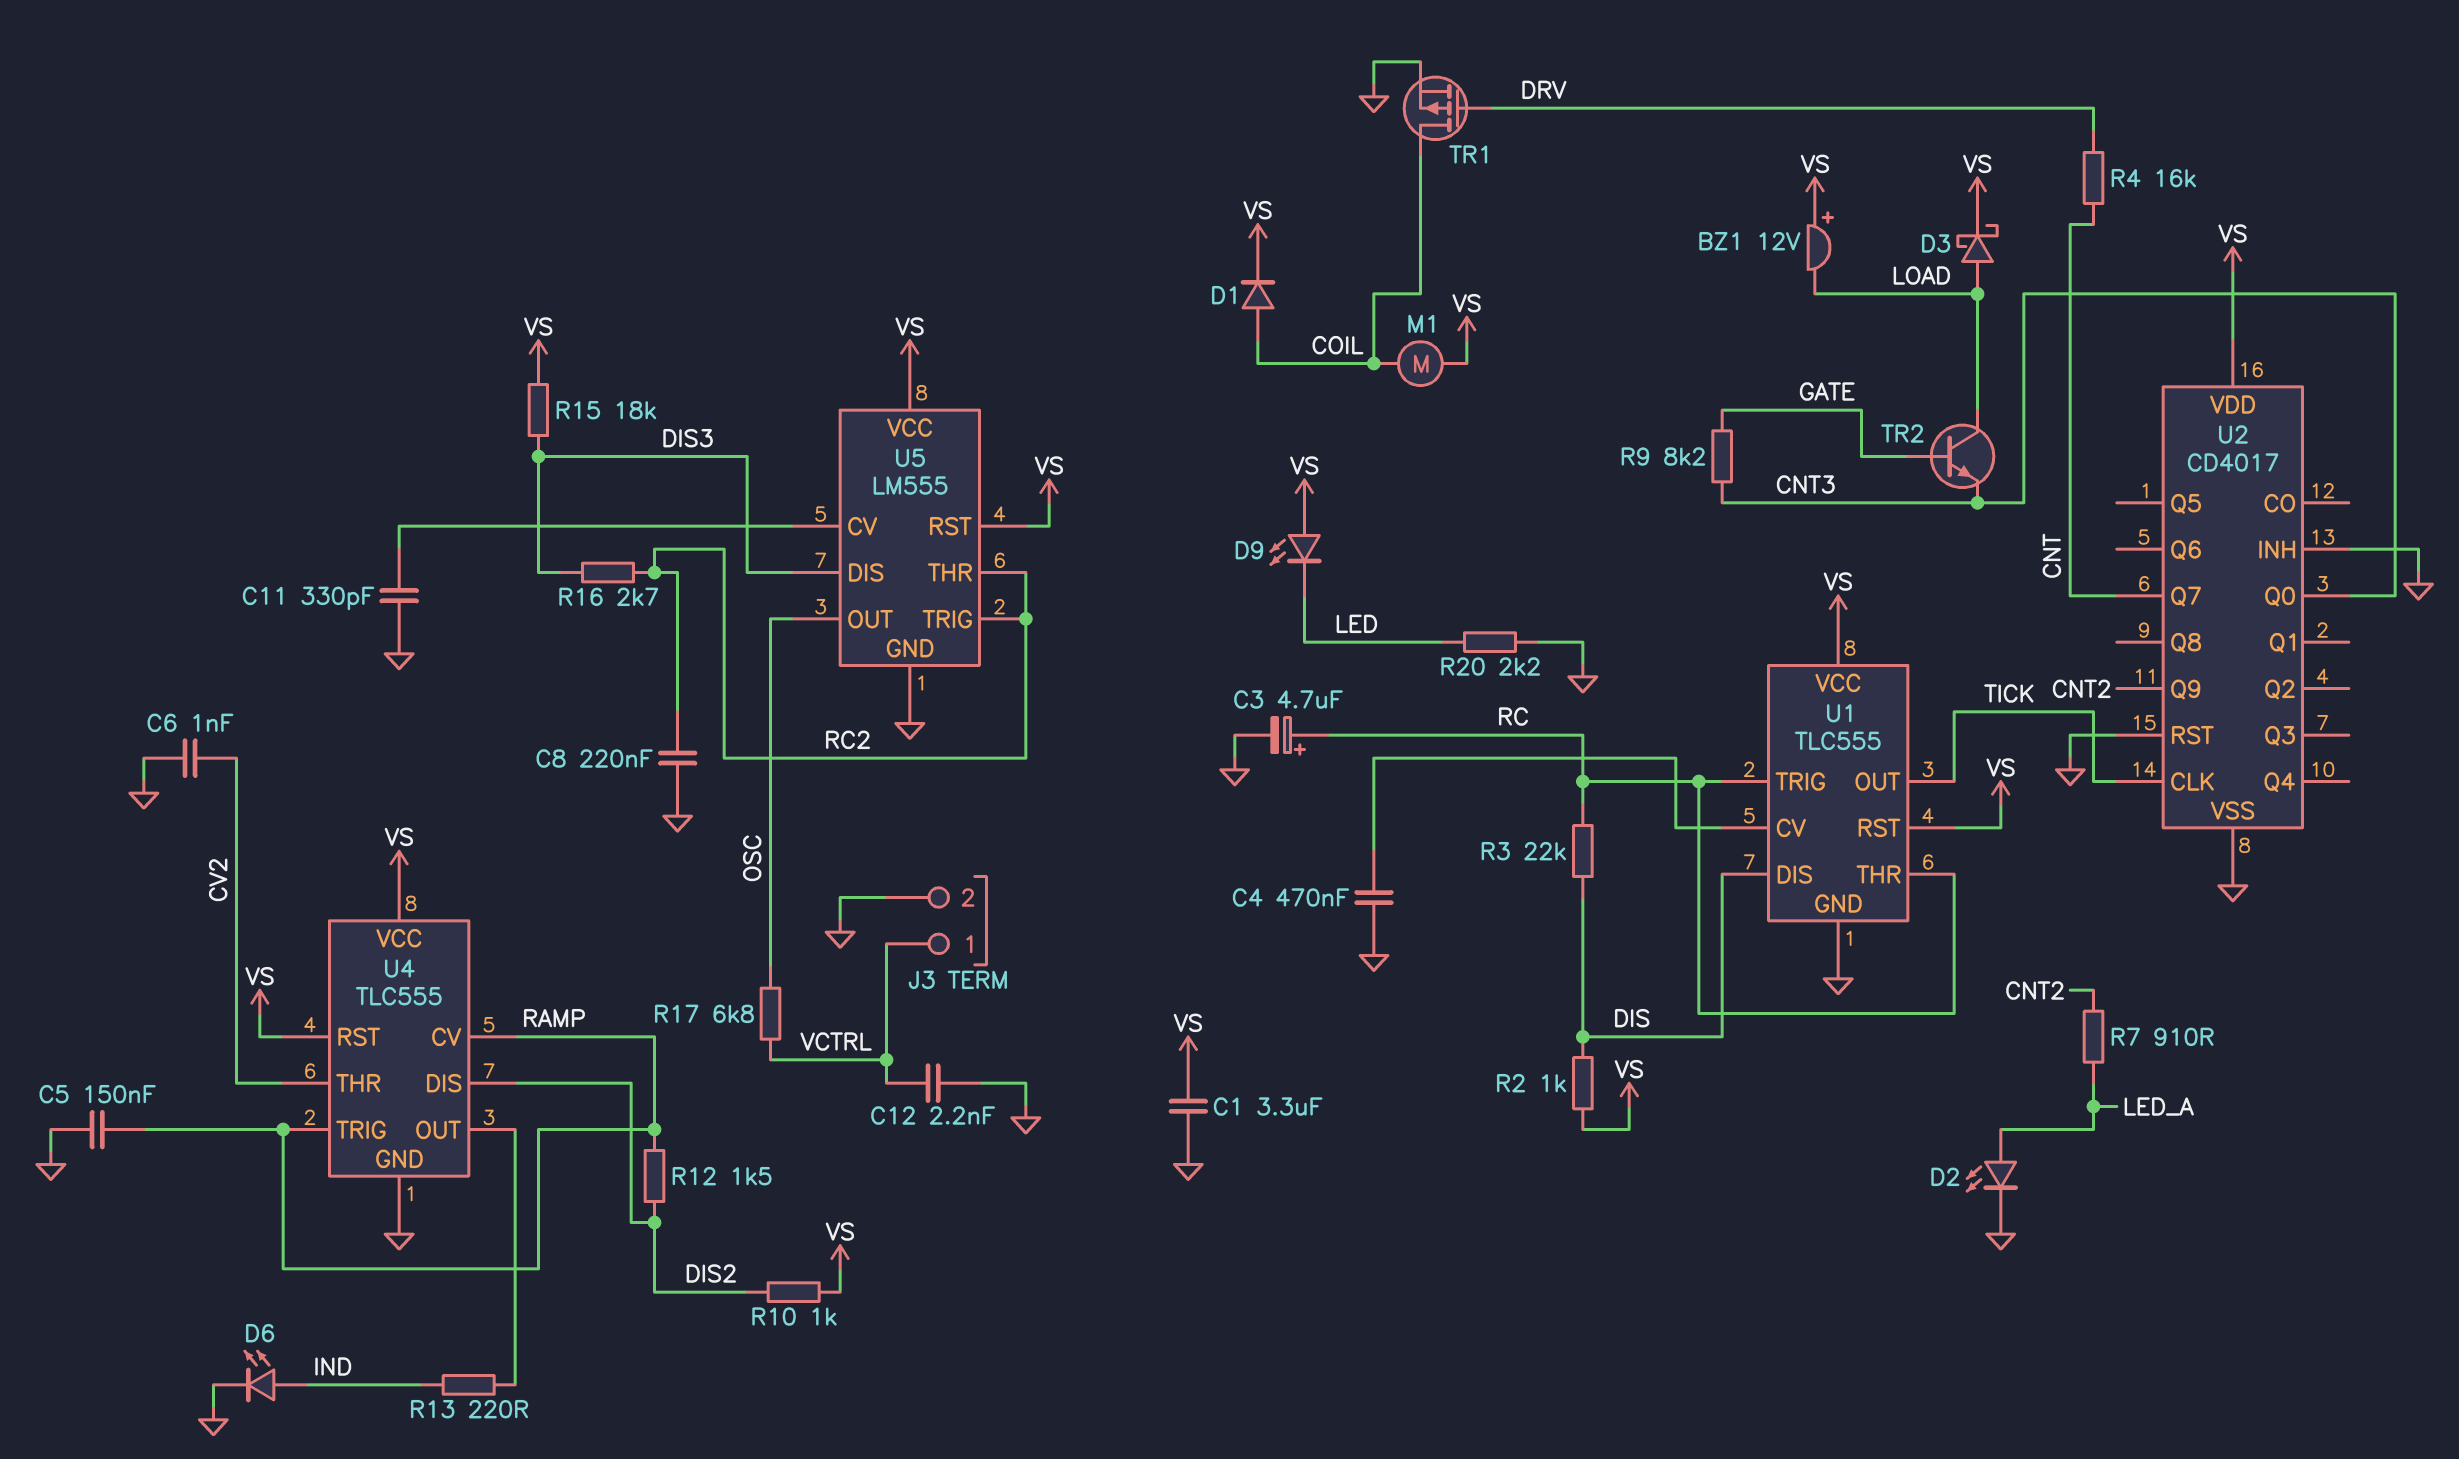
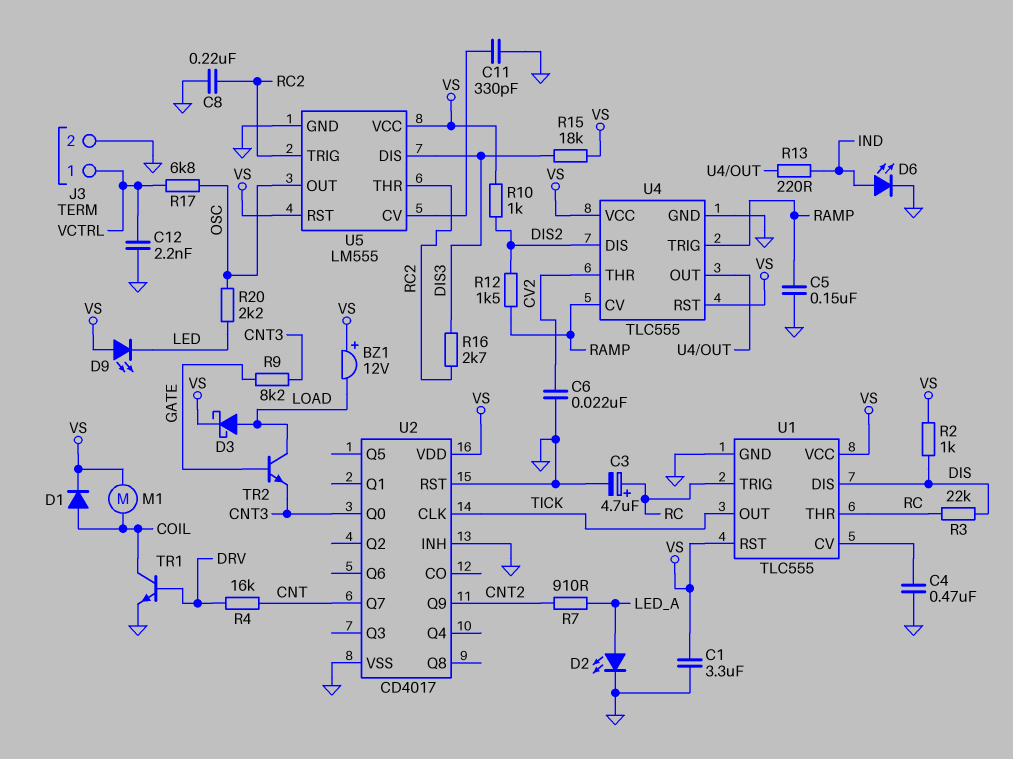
C6: 1nF (CV2, GND) -> 22nF (CV2, GND)
R20: 2.2k (GND, LED) -> 2.2k (LED, OSC)
TR1: PMOS (G DRV, D COIL, S GND) -> NPN (B DRV, C COIL, E GND)

